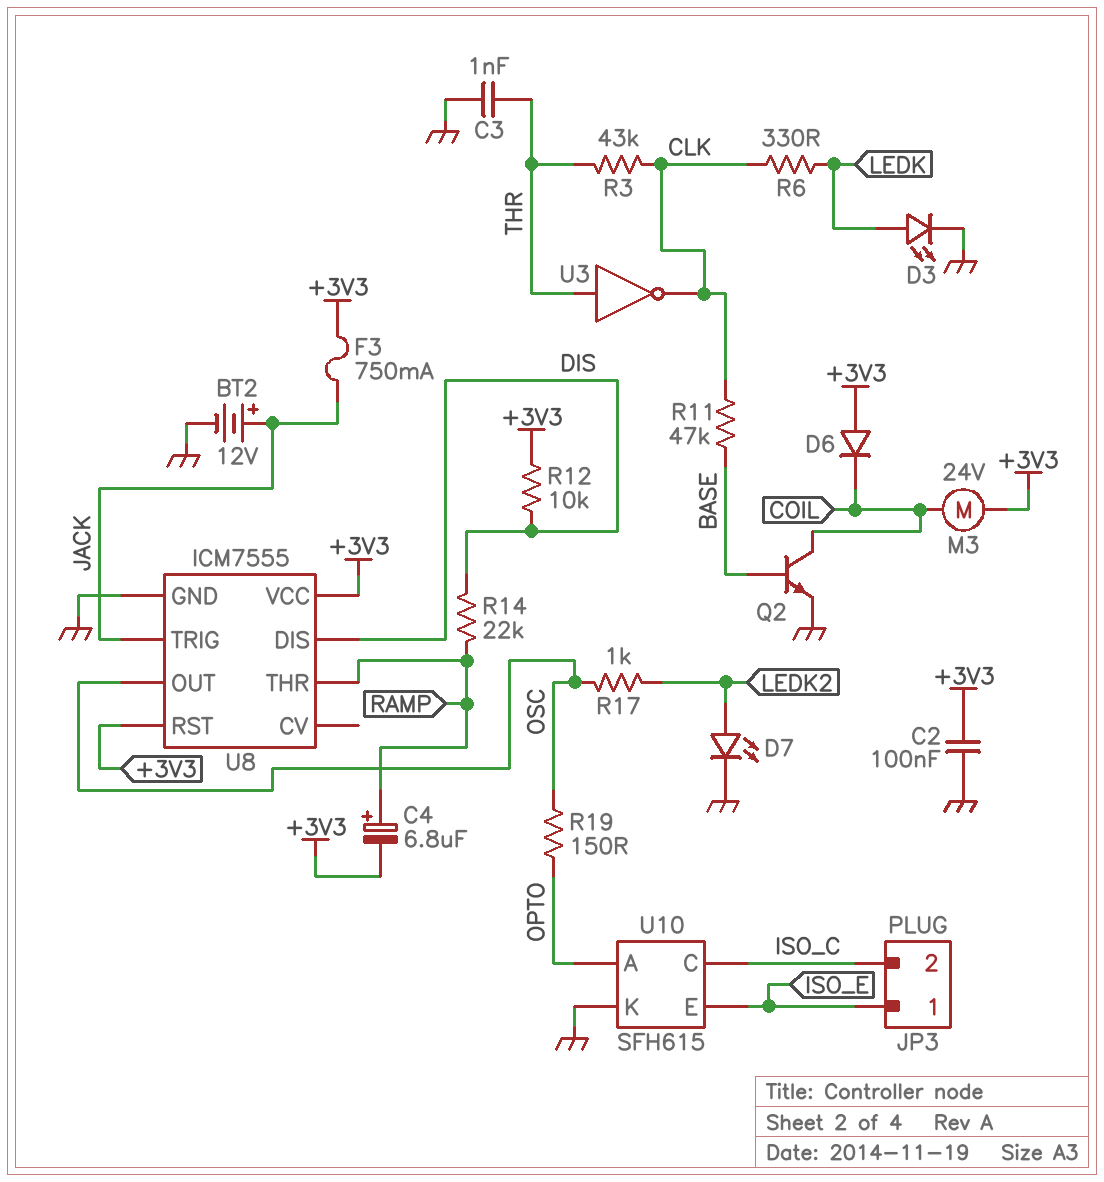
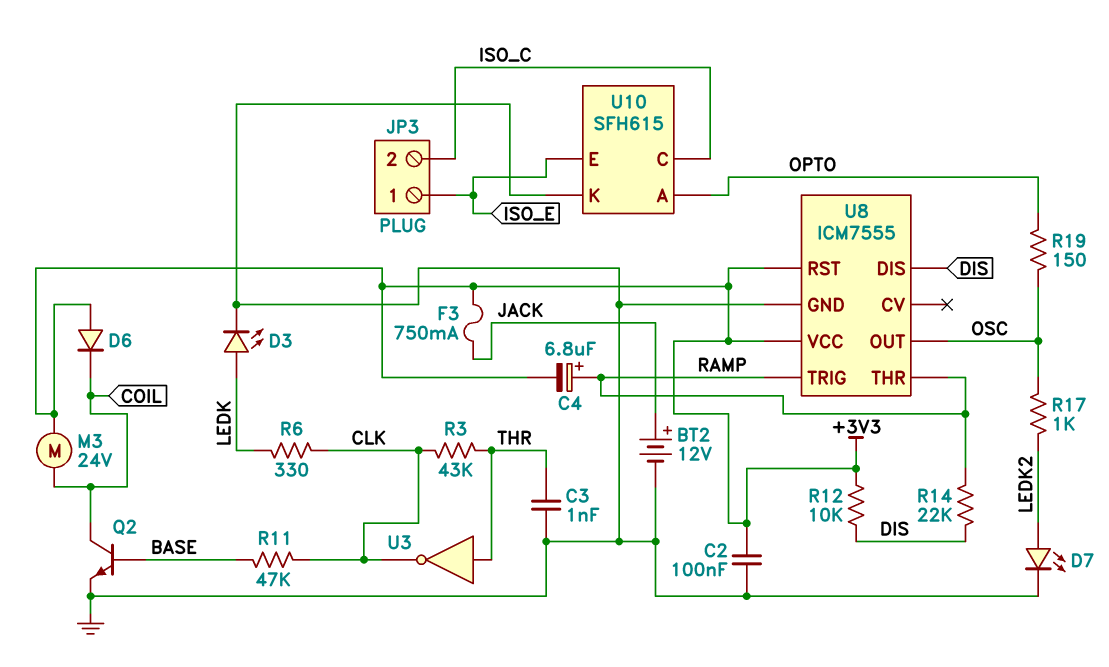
U8 pin TRIG: JACK -> RAMP

